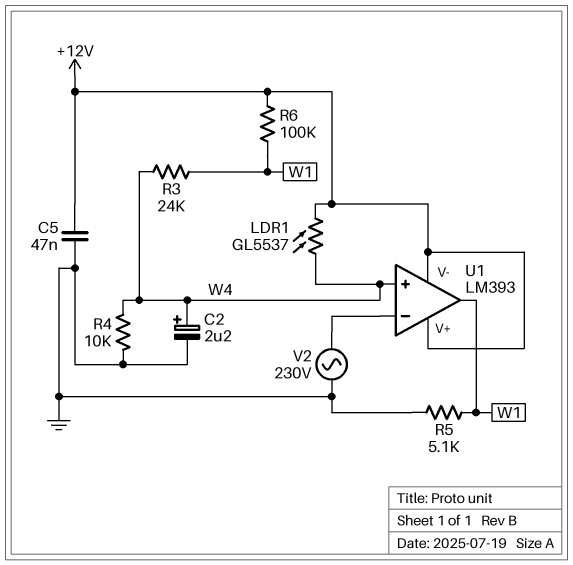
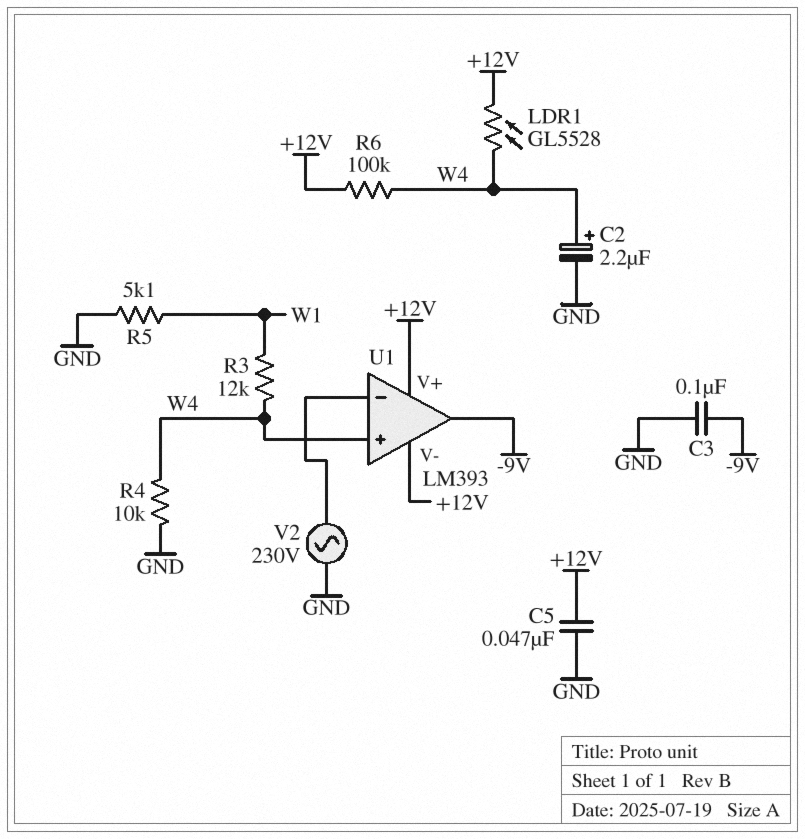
C3: none -> 100nF (-9V, GND)
LDR1: GL5537 (+12V, W4) -> GL5528 (+12V, W4)
R3: 24k (W1, W4) -> 12k (W1, W4)
R6: 100k (+12V, W1) -> 100k (+12V, W4)
U1 pin out: W1 -> -9V

